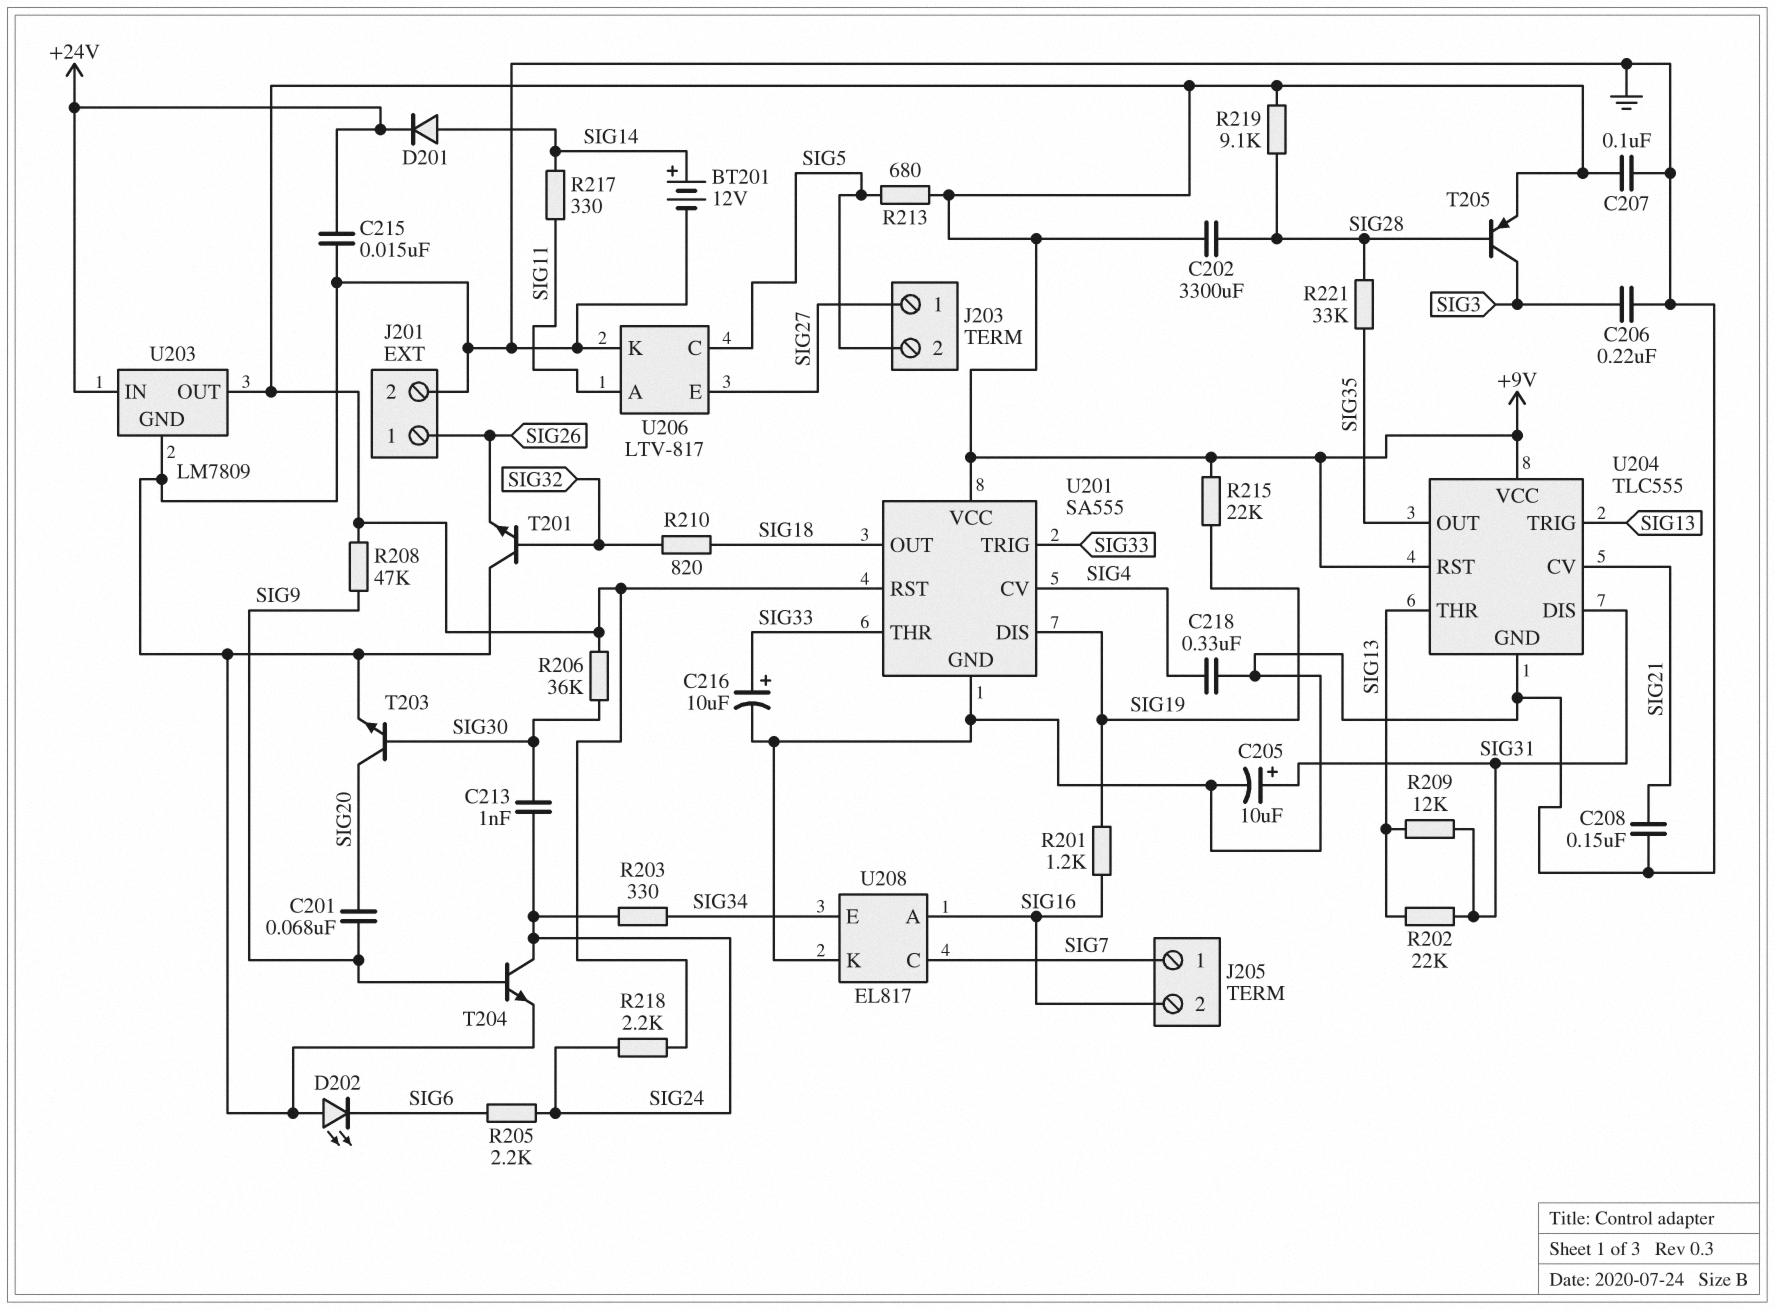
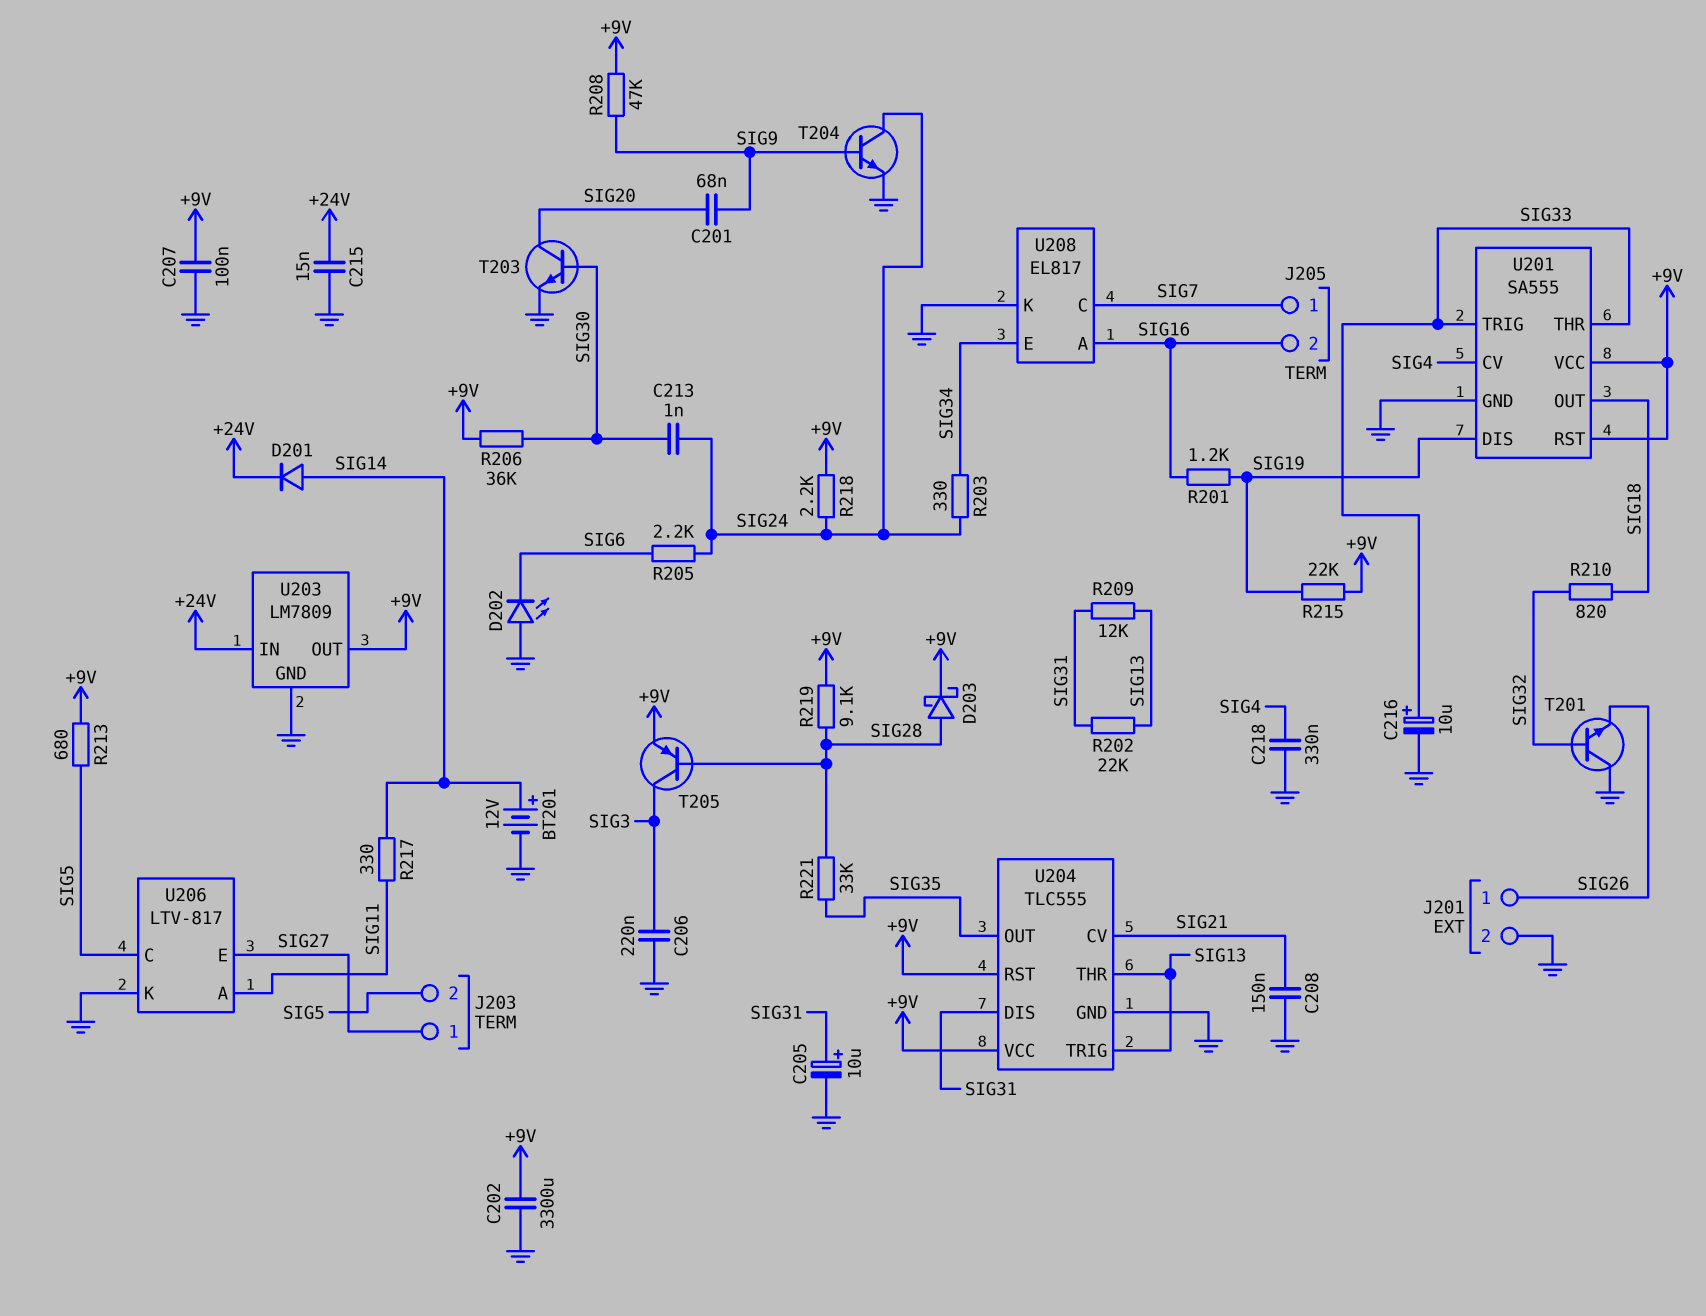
C202: 3300uF (+9V, SIG28) -> 3300uF (+9V, GND)
D203: none -> schottky (A SIG28, K +9V)

